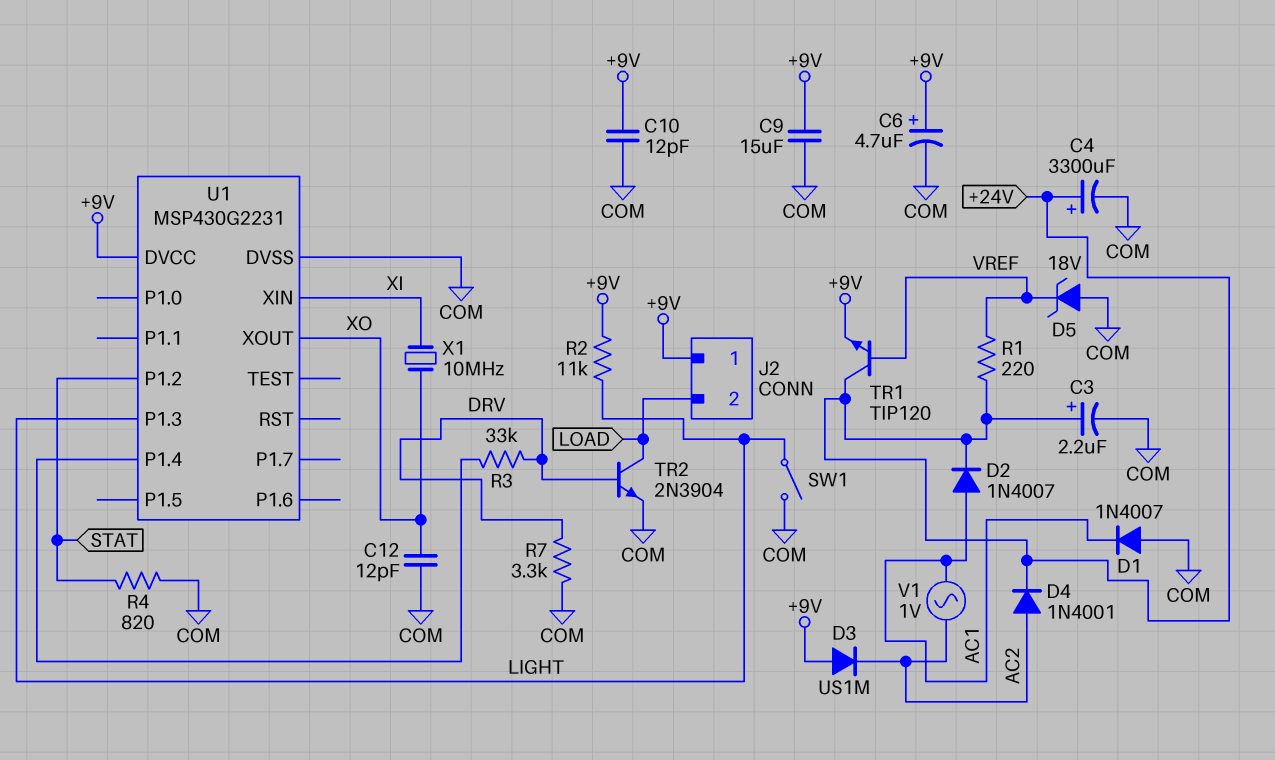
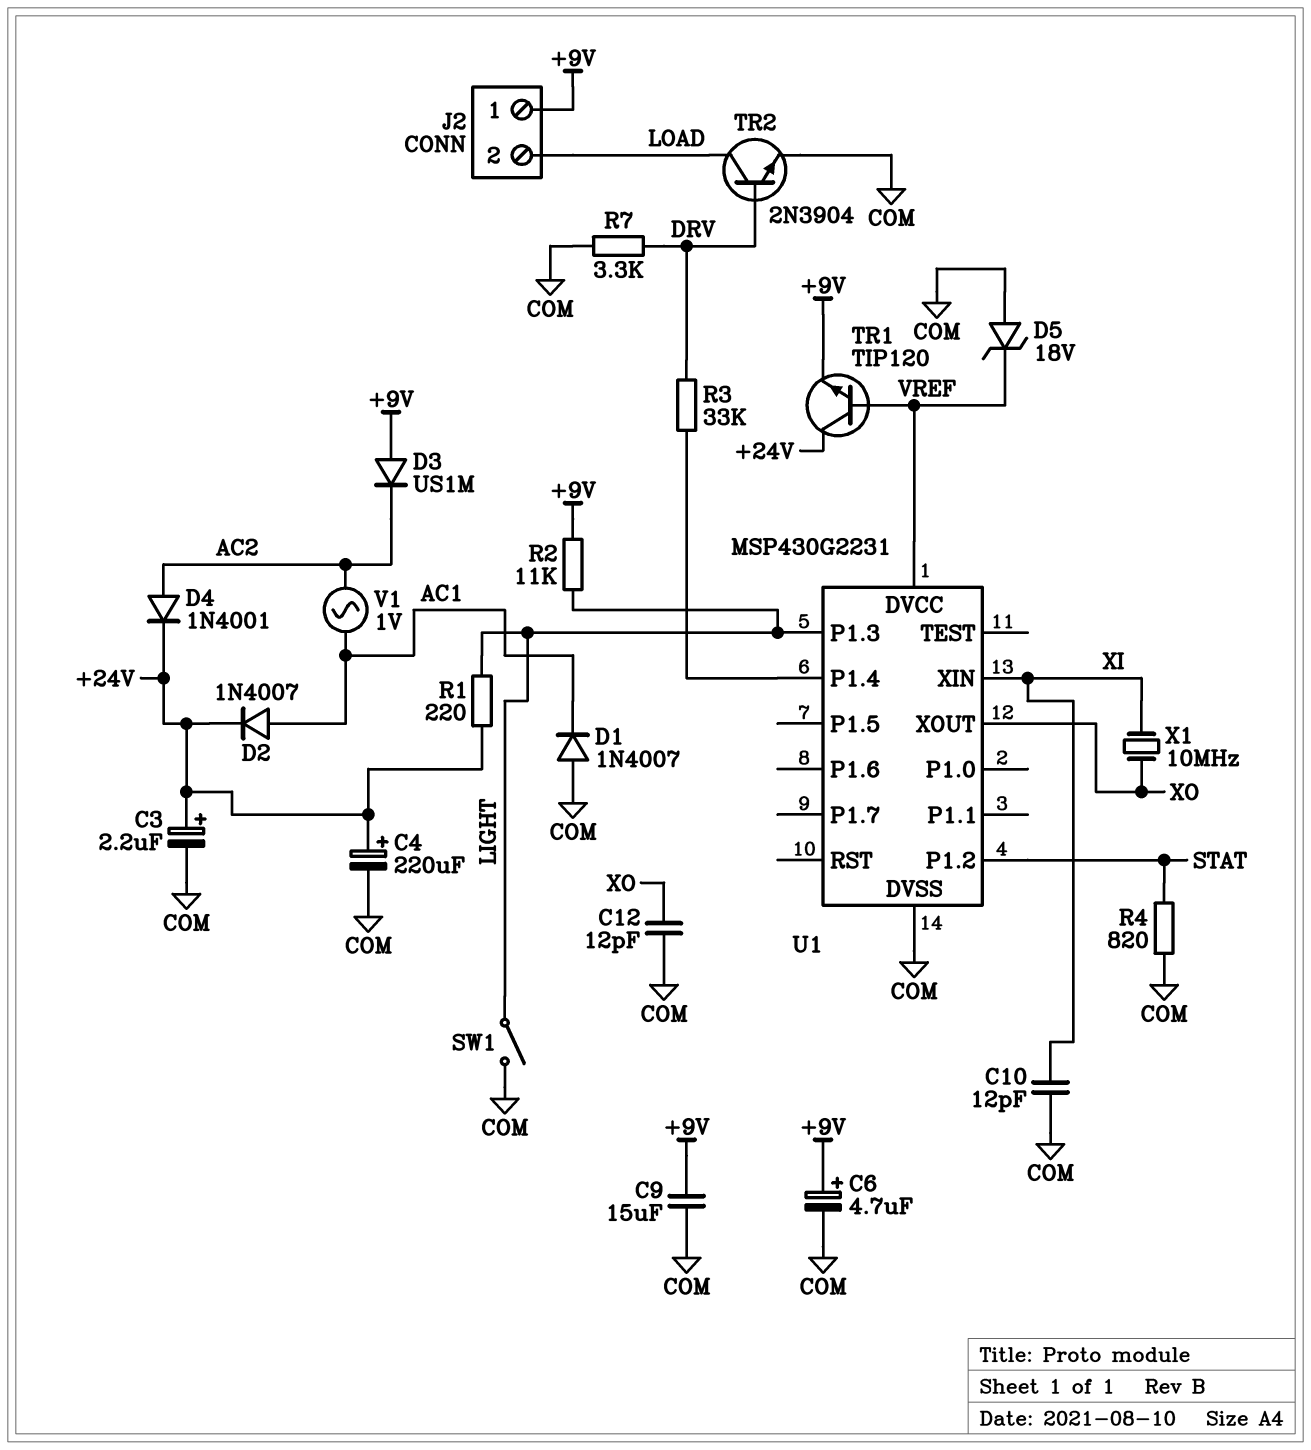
C4: 3300uF (plus +24V, minus COM) -> 220uF (plus +24V, minus COM)
C10: 12pF (+9V, COM) -> 12pF (COM, XI)
R1: 220 (+24V, VREF) -> 220 (+24V, LIGHT)
U1 pin DVCC: +9V -> VREF

